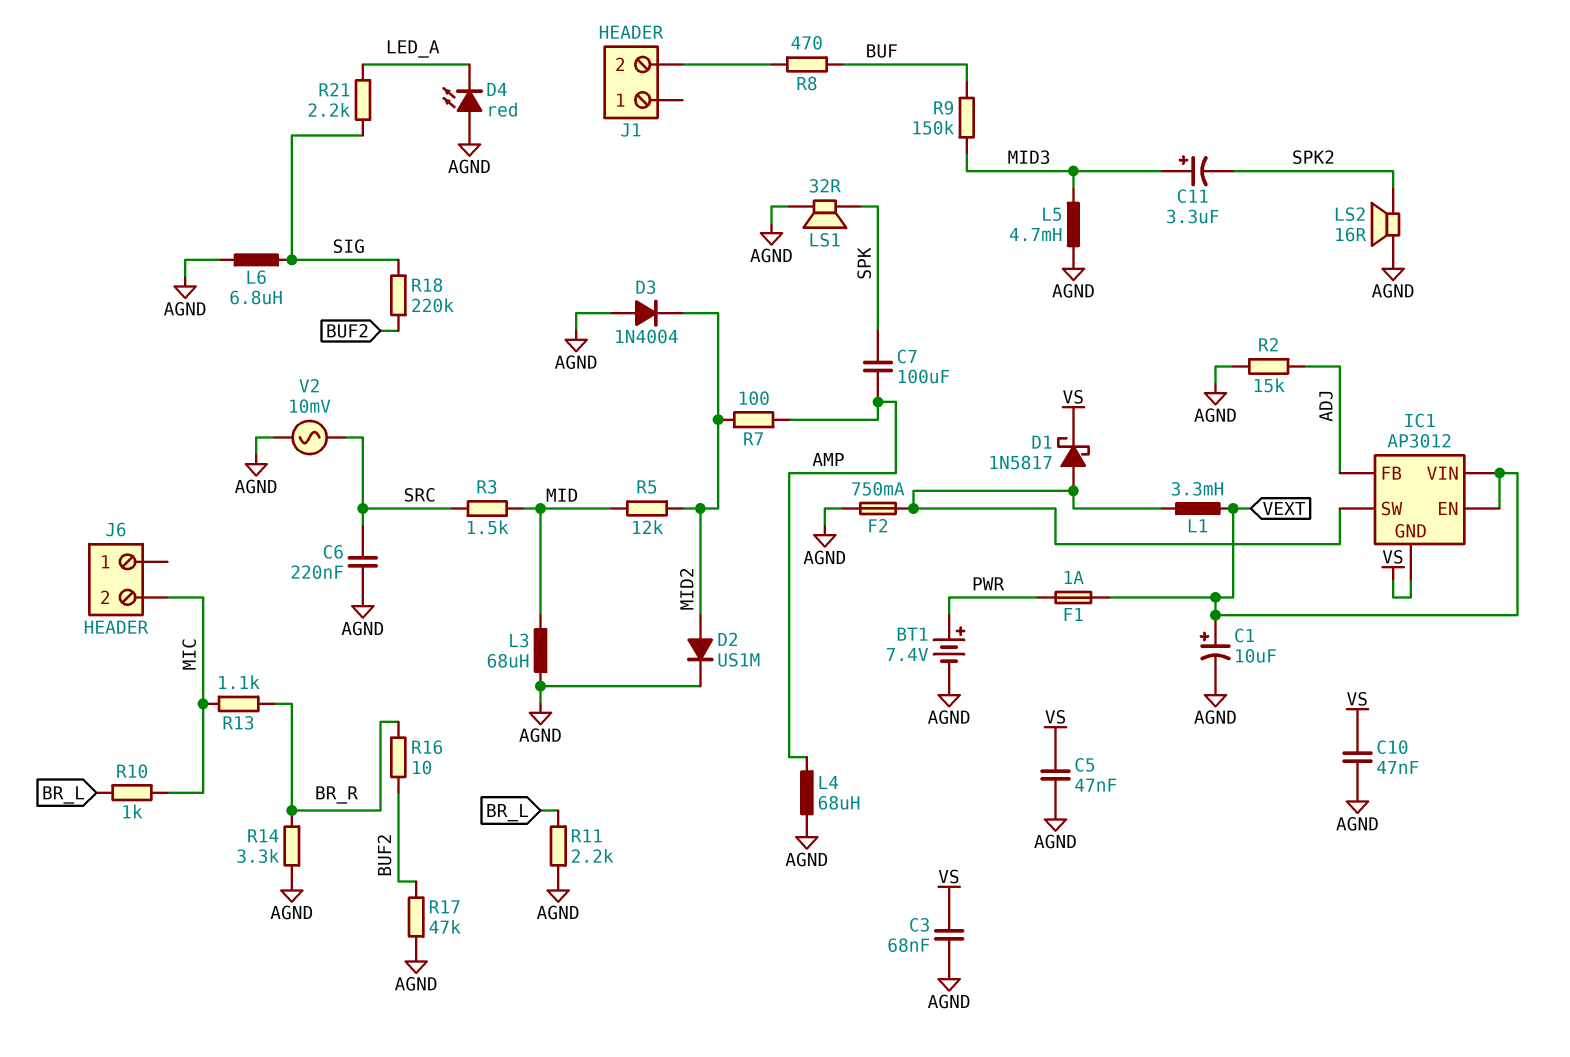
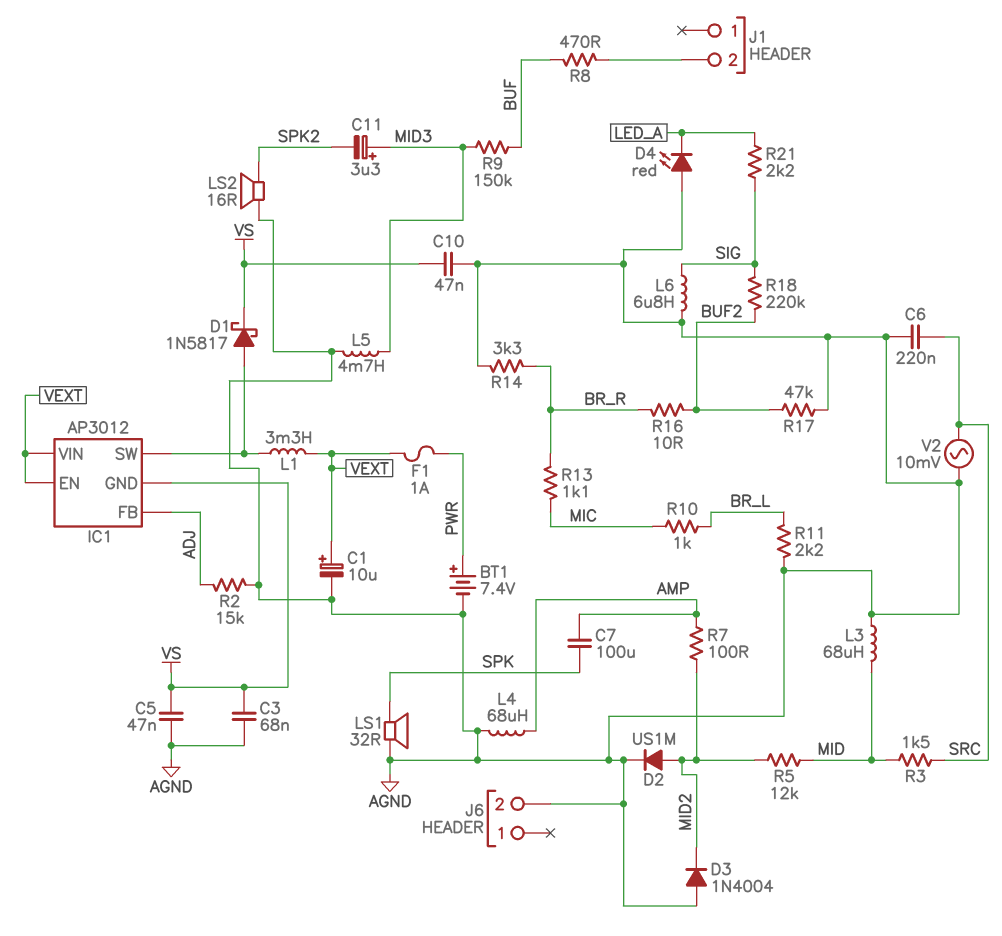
F2: 750mA (AGND, IC1/SW) -> none
J6 pin 2: MIC -> AGND

